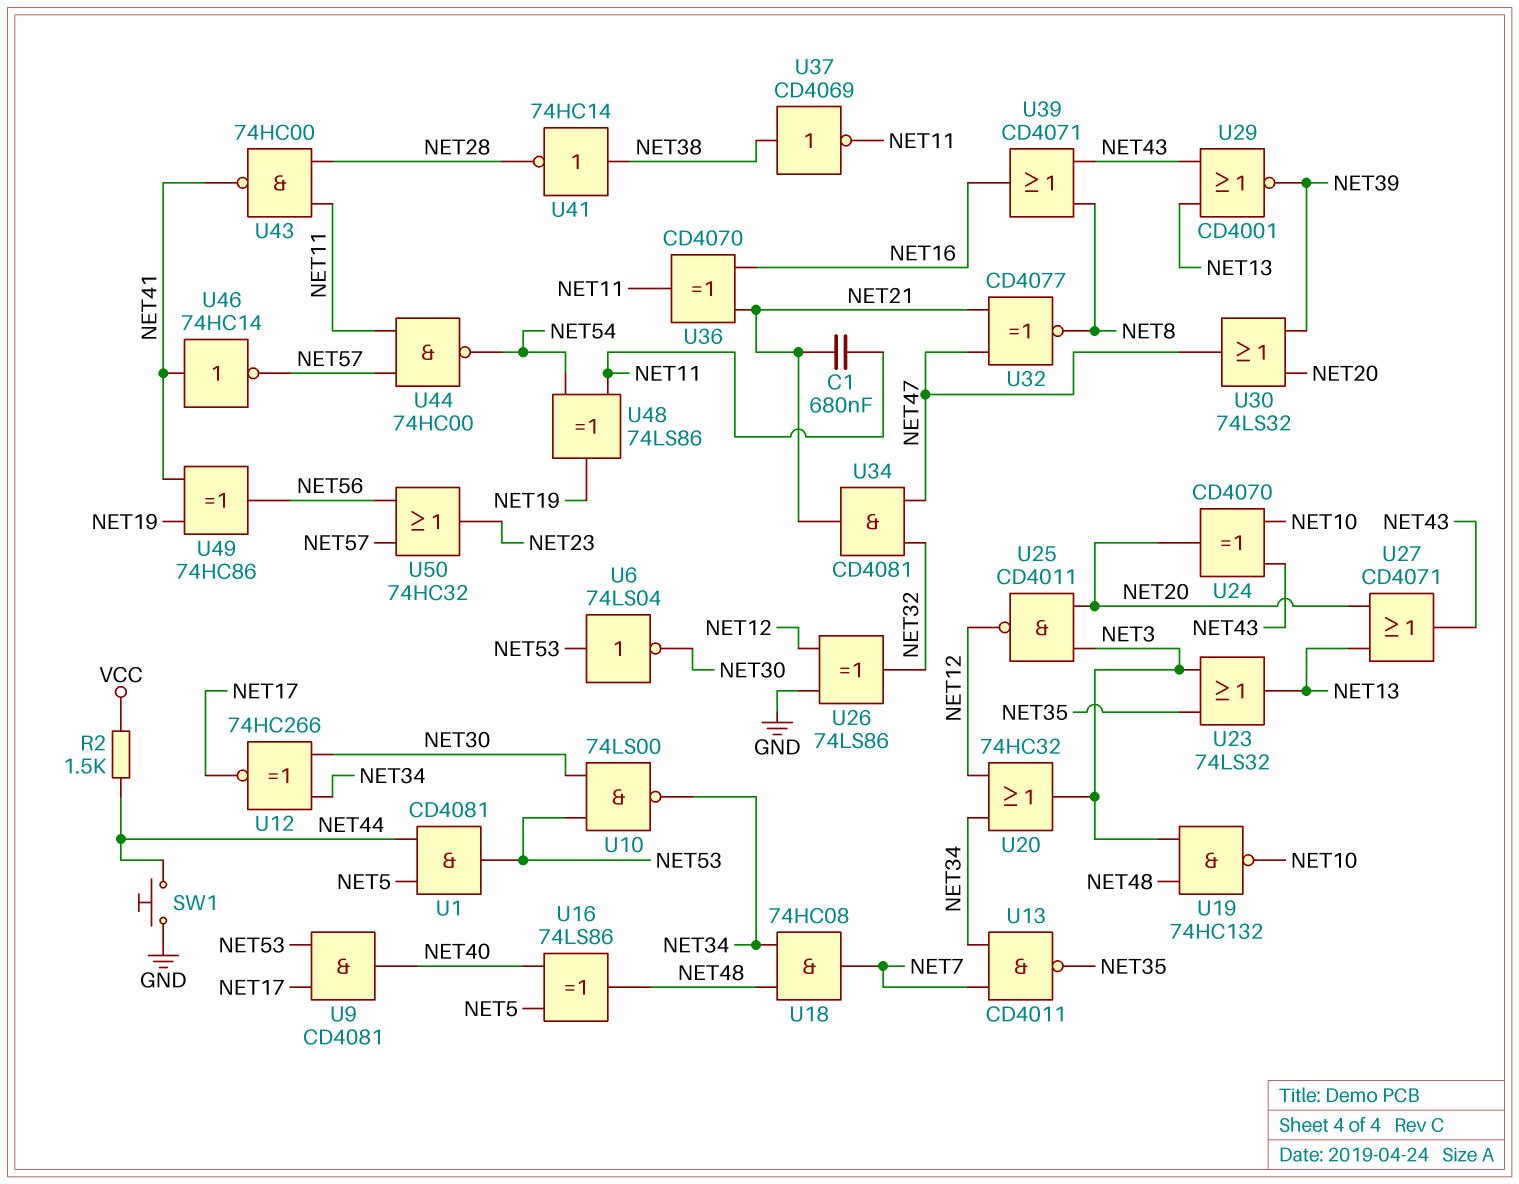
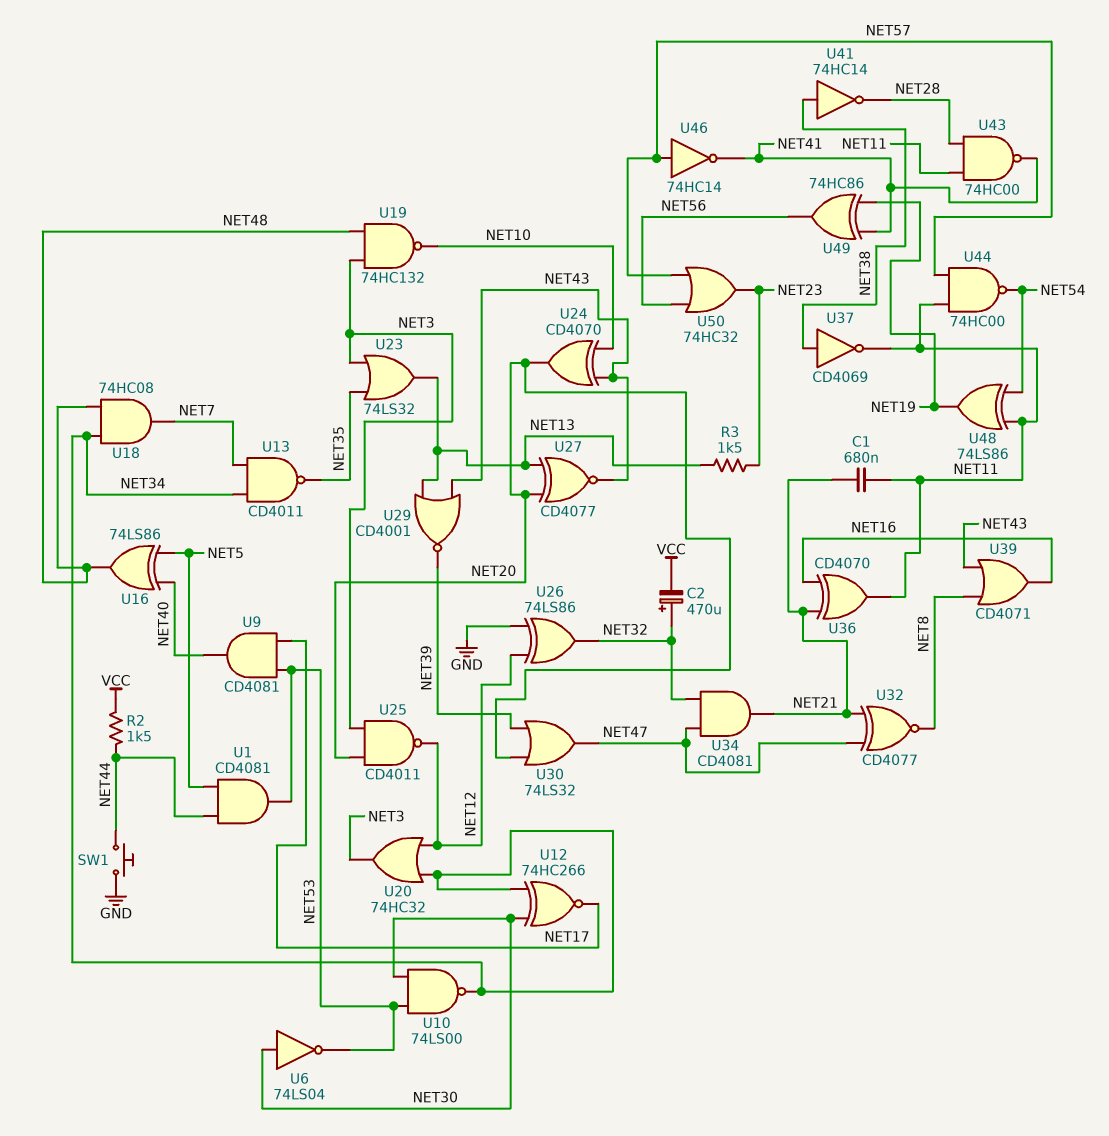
C2: none -> 470uF (plus NET32, minus VCC)
R3: none -> 1.5k (NET13, NET23)
U6: NOT 74LS04 (in NET53, out NET30) -> NOT 74LS04 (in NET30, out NET53)
U27: OR CD4071 (in NET13, in NET20, out NET43) -> XNOR CD4077 (in NET13, in NET20, out NET43)
U46: NOT 74HC14 (in NET41, out NET57) -> NOT 74HC14 (in NET57, out NET41)

